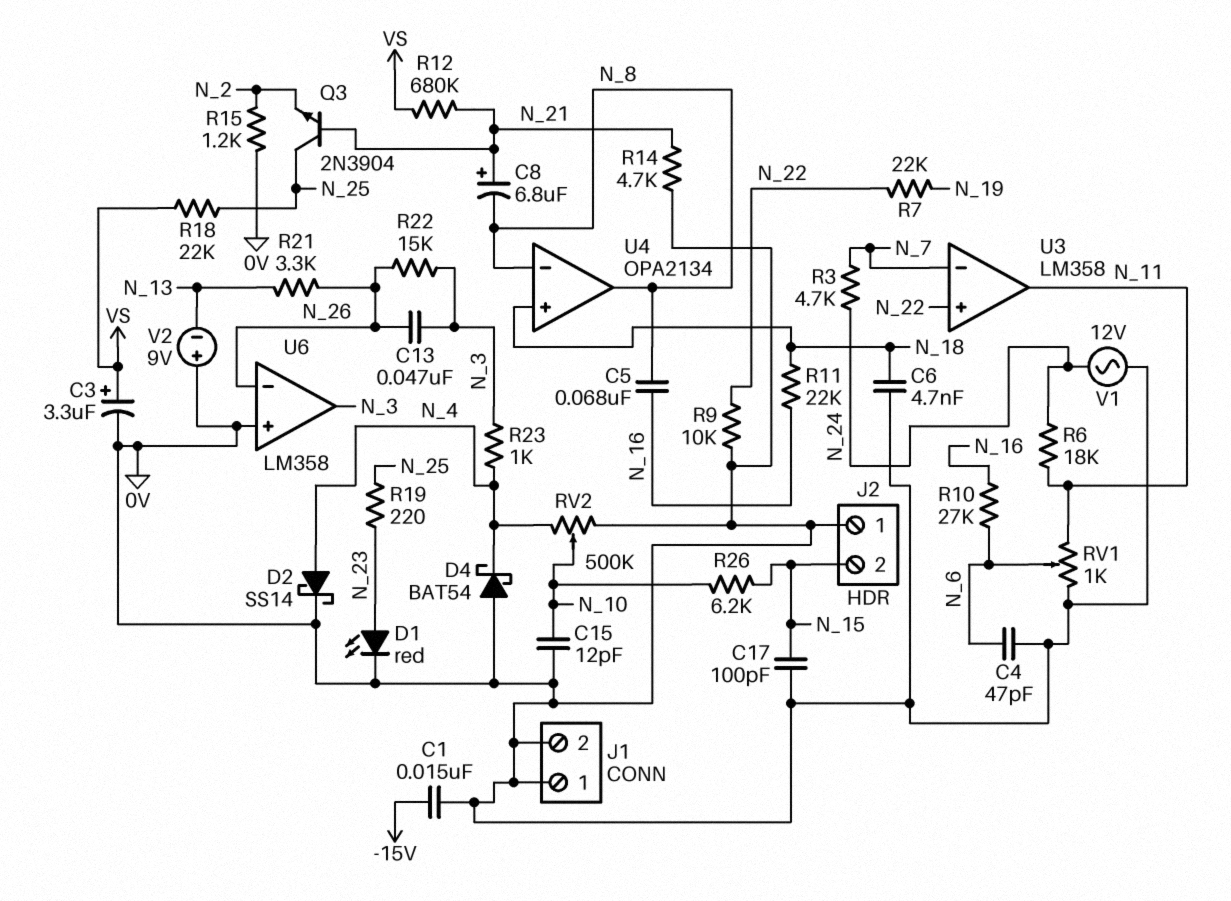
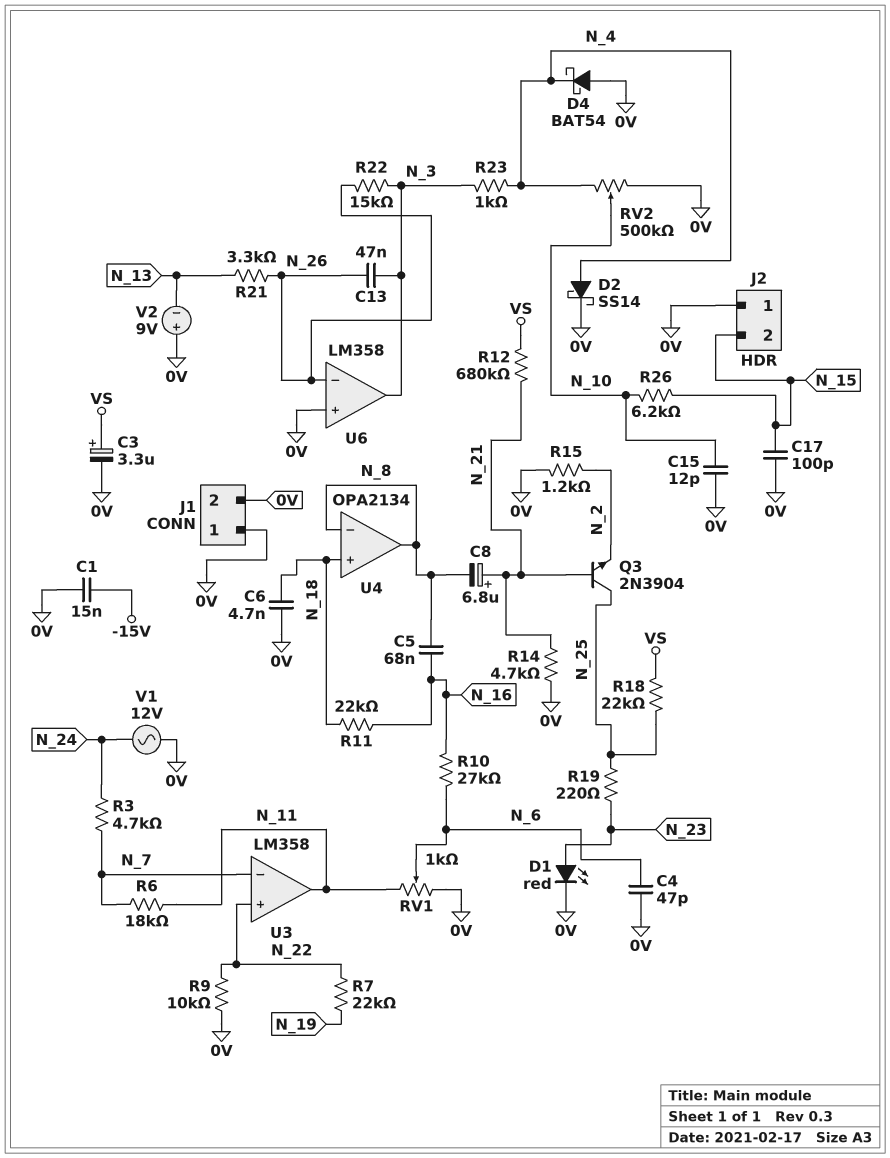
R6: 18k (N_11, N_24) -> 18k (N_7, N_11)

